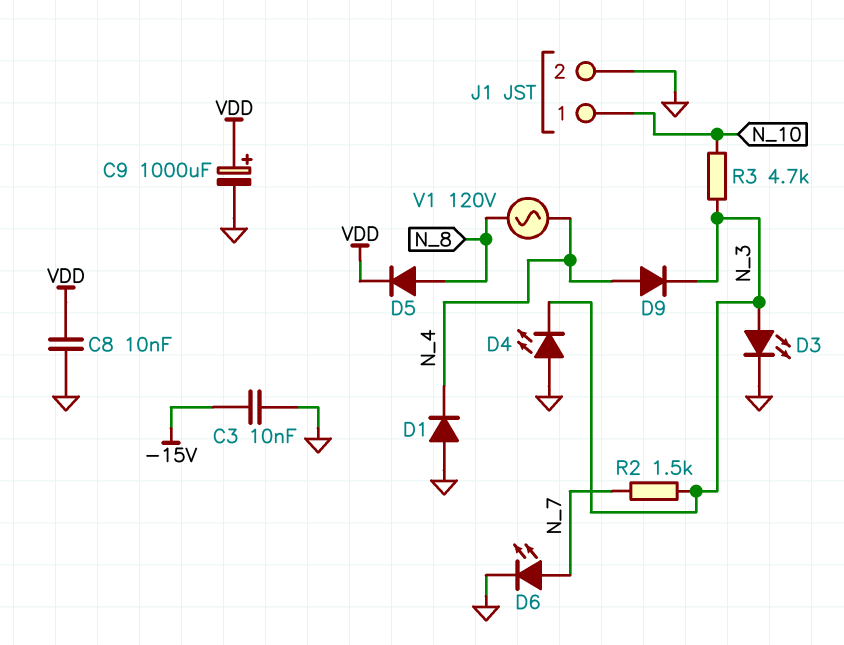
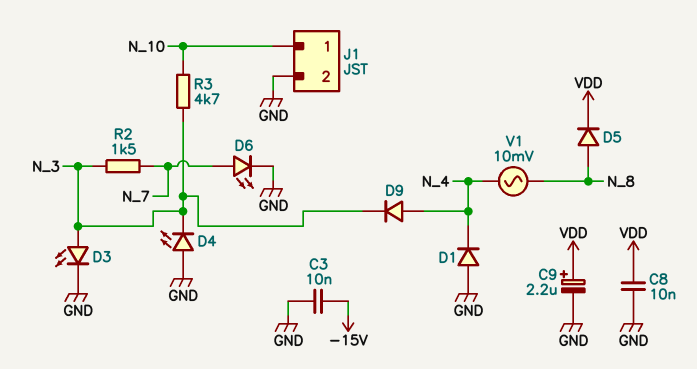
C9: 1000uF (plus VDD, minus GND) -> 2.2uF (plus VDD, minus GND)
V1: AC 120V (N_4, N_8) -> AC 10mV (N_4, N_8)

